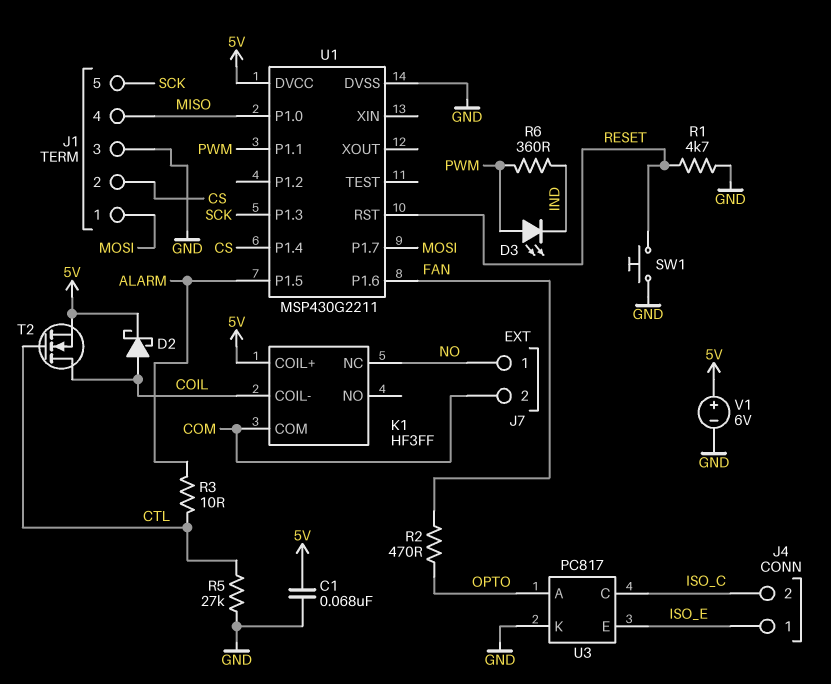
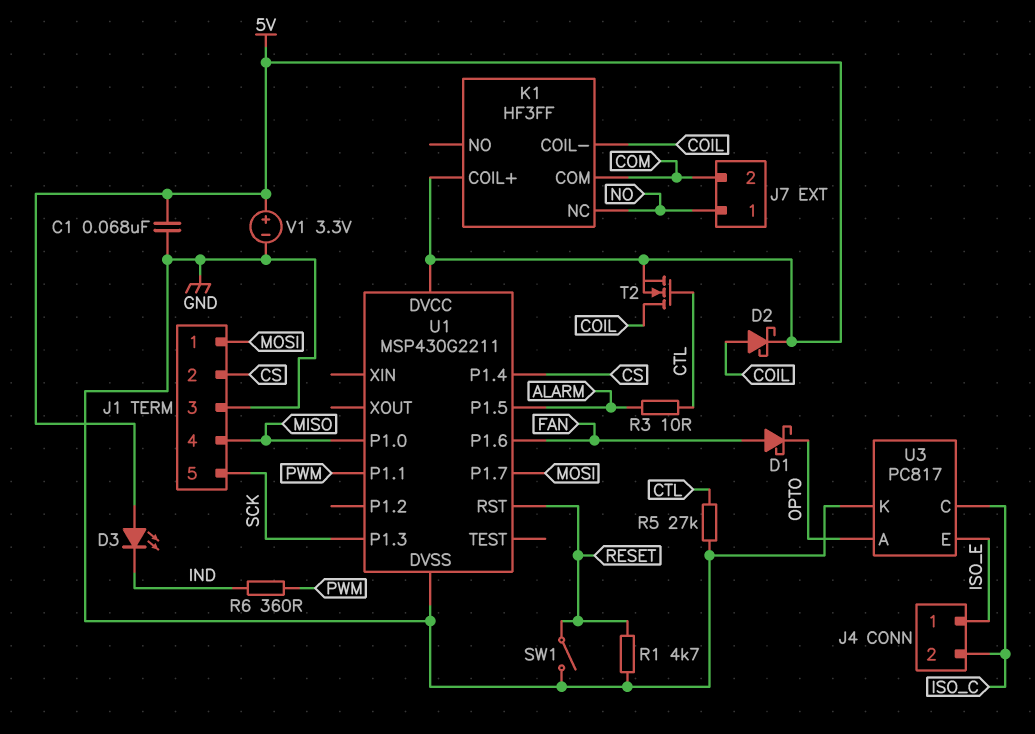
D1: none -> schottky (A FAN, K OPTO)
D3: LED (A PWM, K IND) -> LED (A 5V, K IND)
R2: 470 (FAN, OPTO) -> none
SW1: button (GND, RESET) -> switch (GND, RESET)
V1: 6V (plus 5V, minus GND) -> 3.3V (plus 5V, minus GND)

